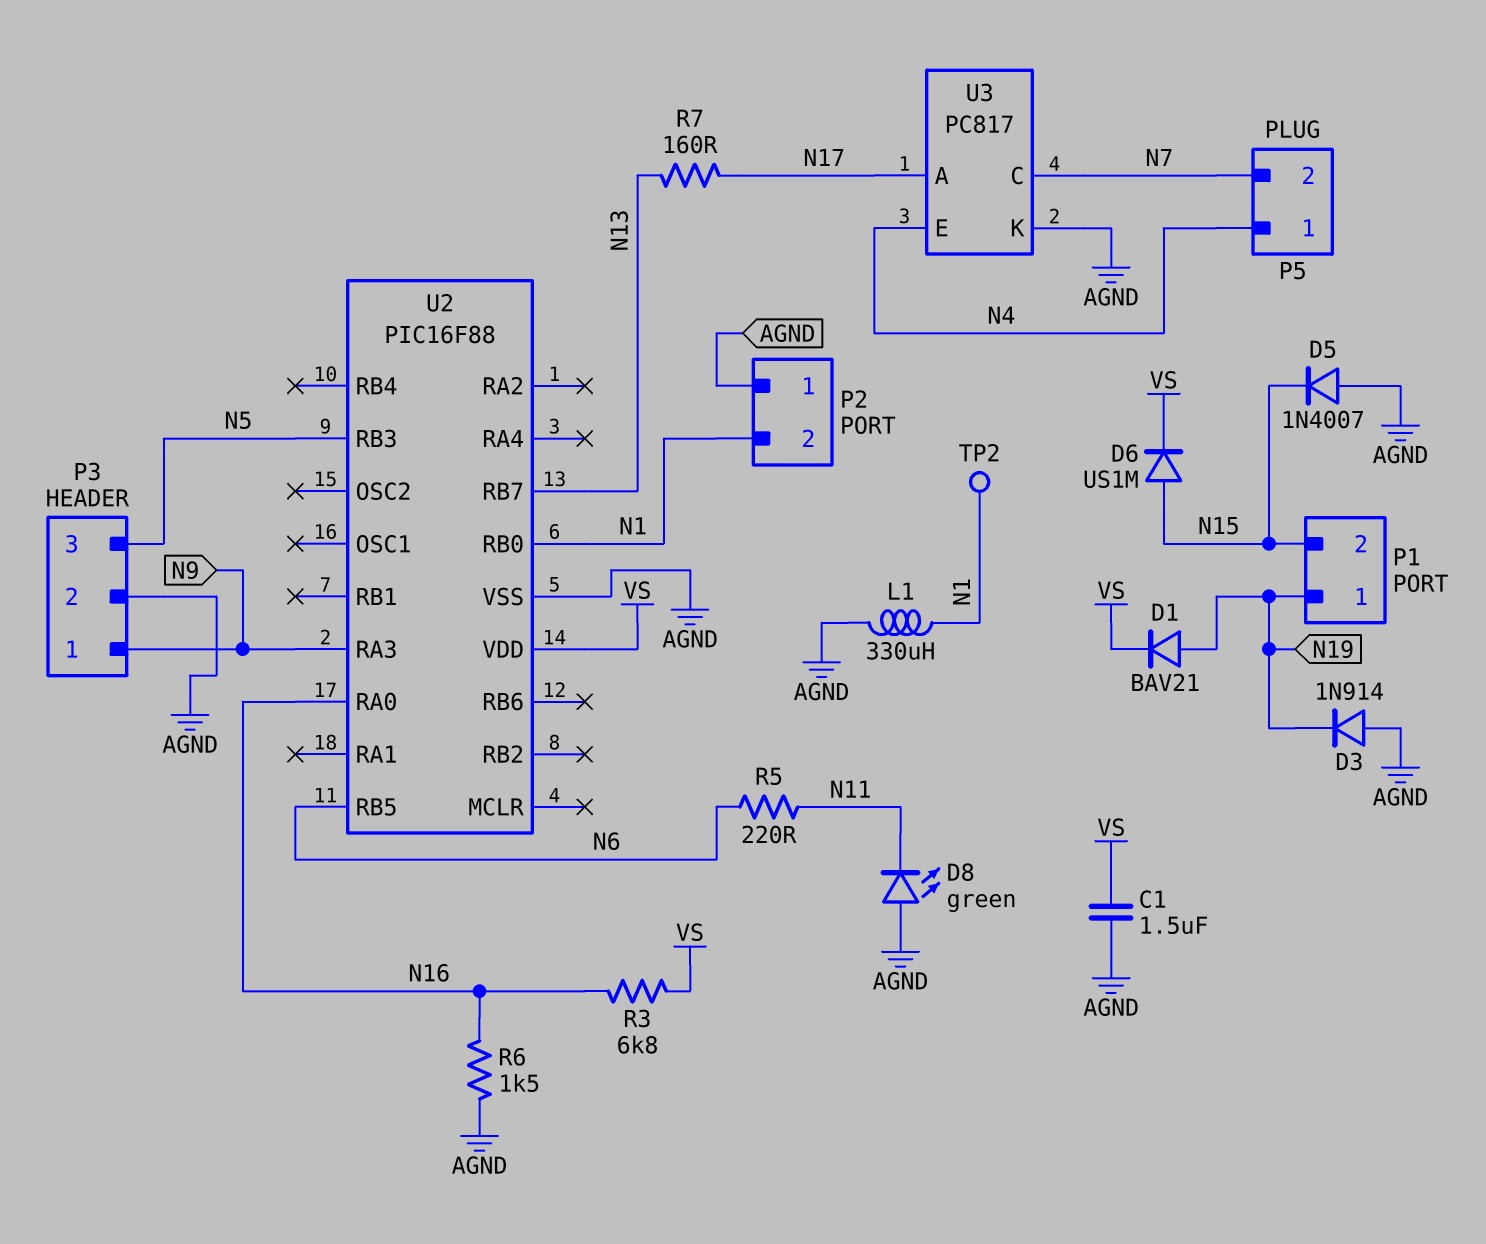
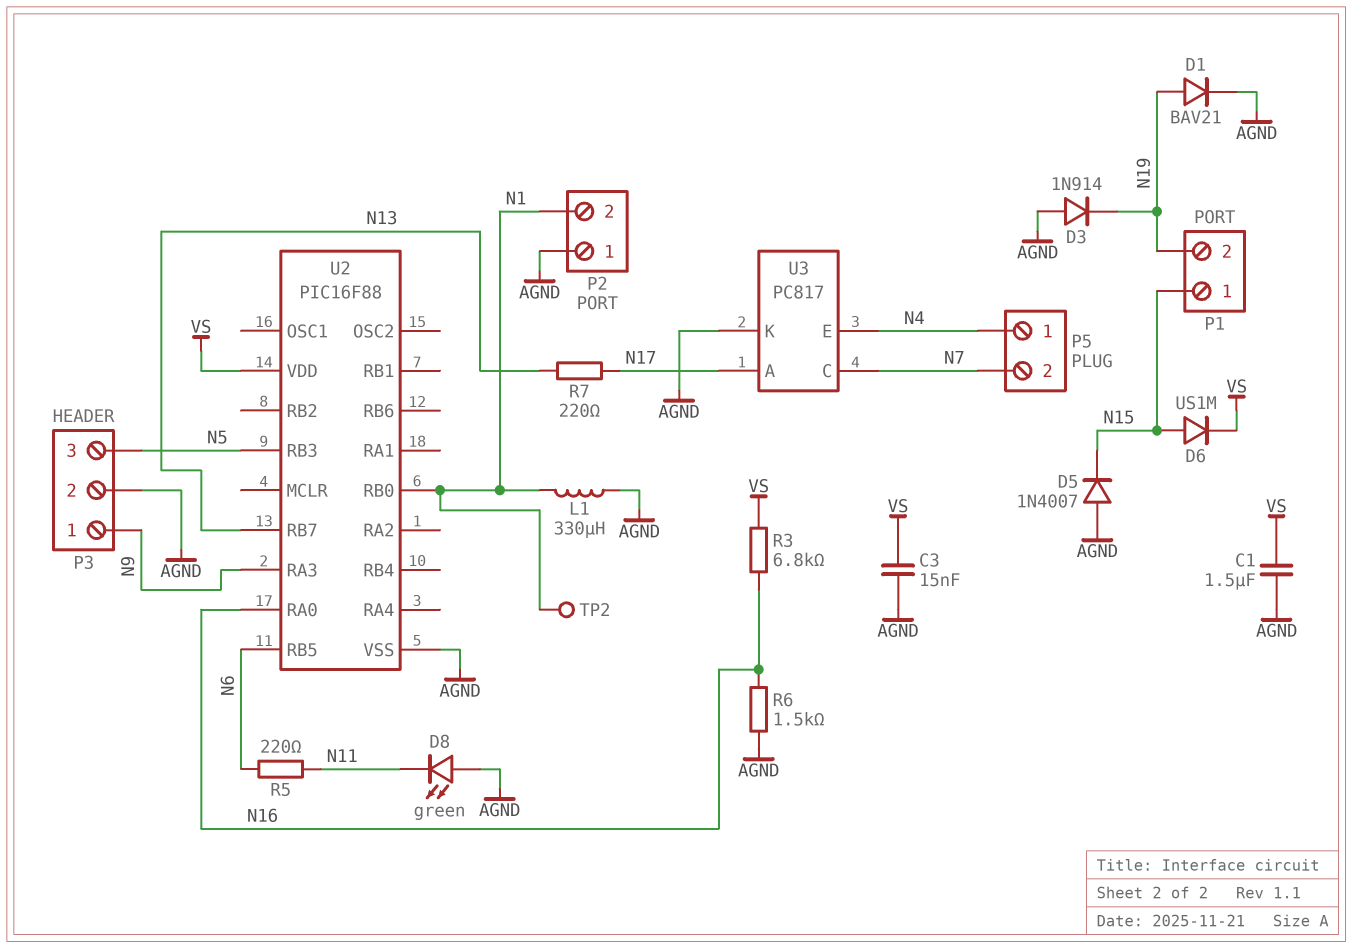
C3: none -> 15nF (AGND, VS)
D1: diode BAV21 (A N19, K VS) -> diode BAV21 (A N19, K AGND)
P1 pin 1: N19 -> N15
P1 pin 2: N15 -> N19
R7: 160 (N13, N17) -> 220 (N13, N17)

